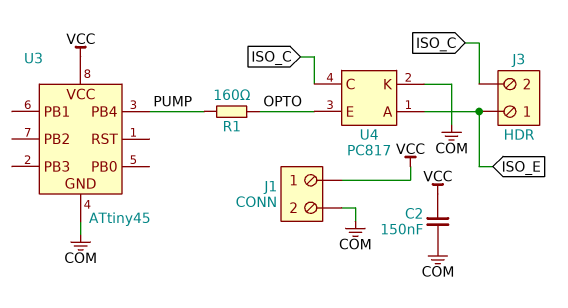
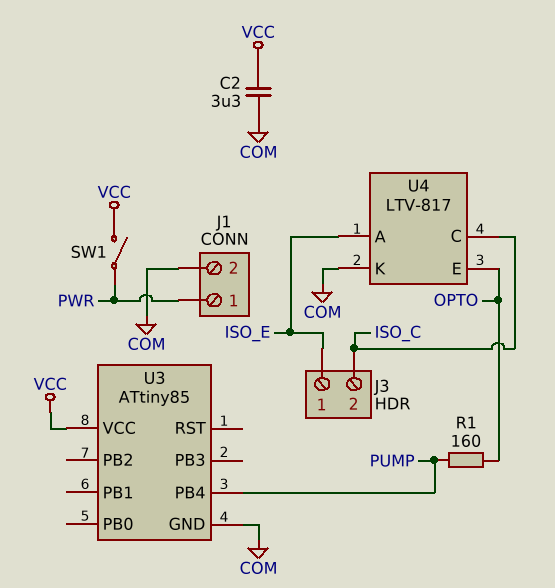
C2: 150nF (COM, VCC) -> 3.3uF (COM, VCC)
J1 pin 1: VCC -> PWR
SW1: none -> switch (PWR, VCC)
U3: ATtiny45 -> ATtiny85
U4: PC817 -> LTV-817

